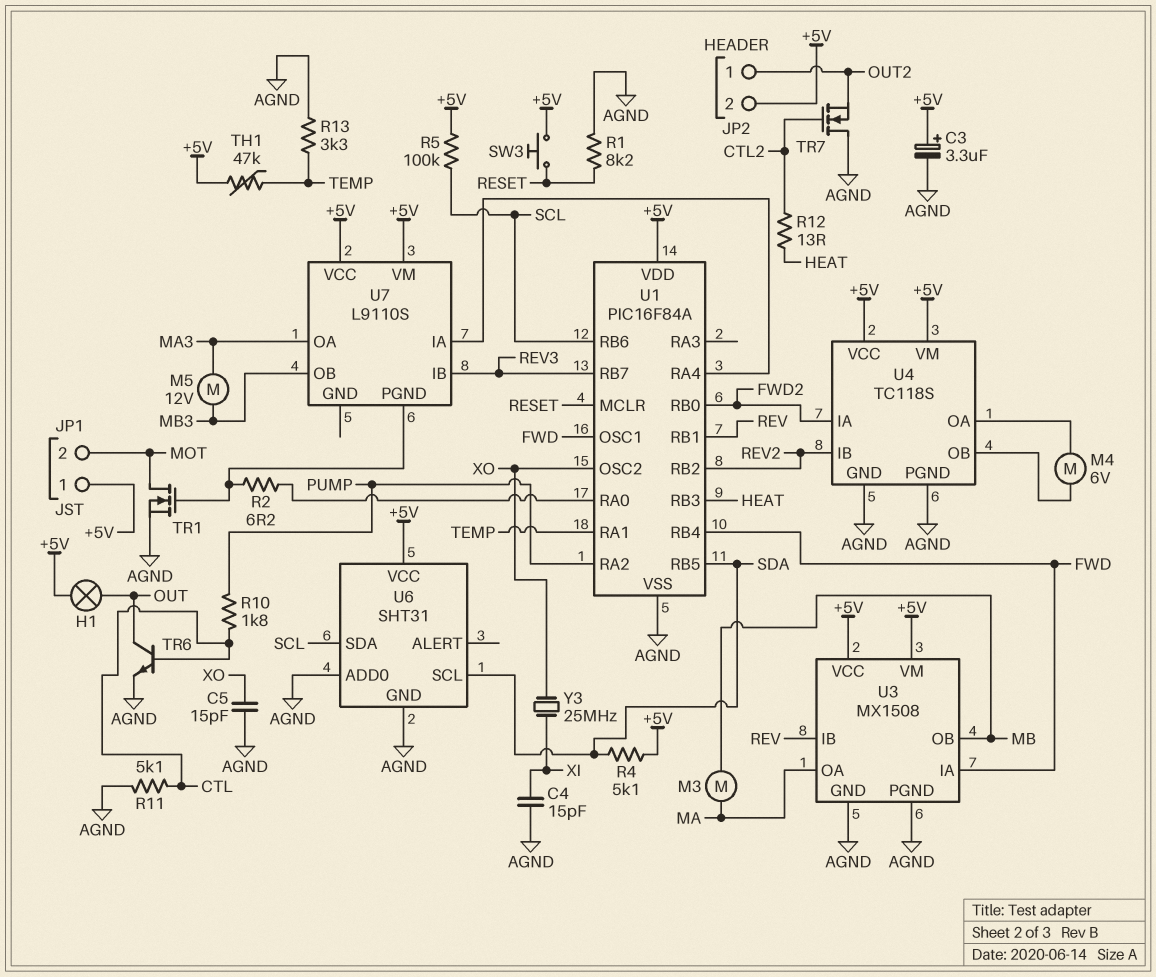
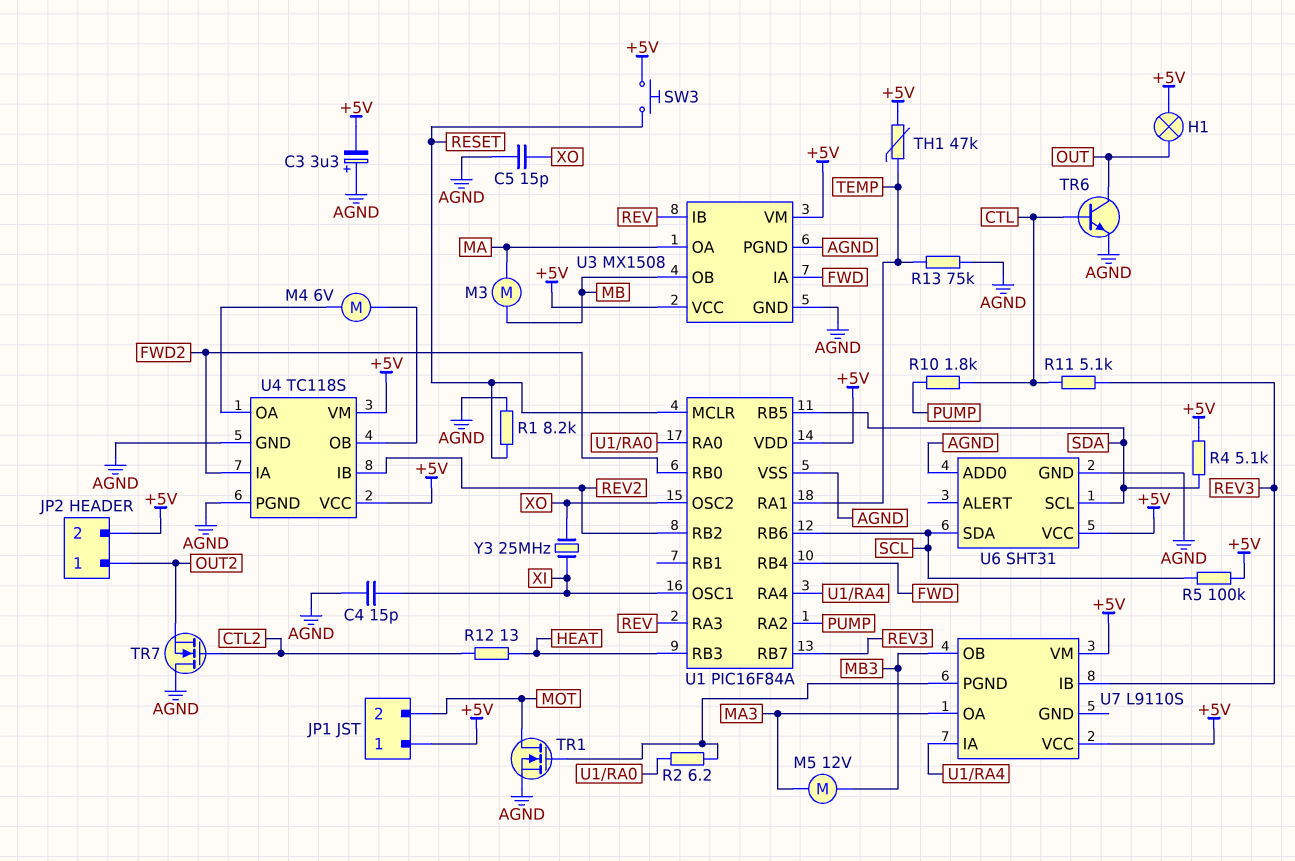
C3: 3.3uF (plus +5V, minus AGND) -> 3.3uF (plus AGND, minus +5V)
R11: 5.1k (AGND, CTL) -> 5.1k (CTL, REV3)
R13: 3.3k (AGND, TEMP) -> 75k (AGND, TEMP)
U1 pin OSC1: FWD -> XI
U1 pin RA3: none -> REV
U1 pin RB1: REV -> none

